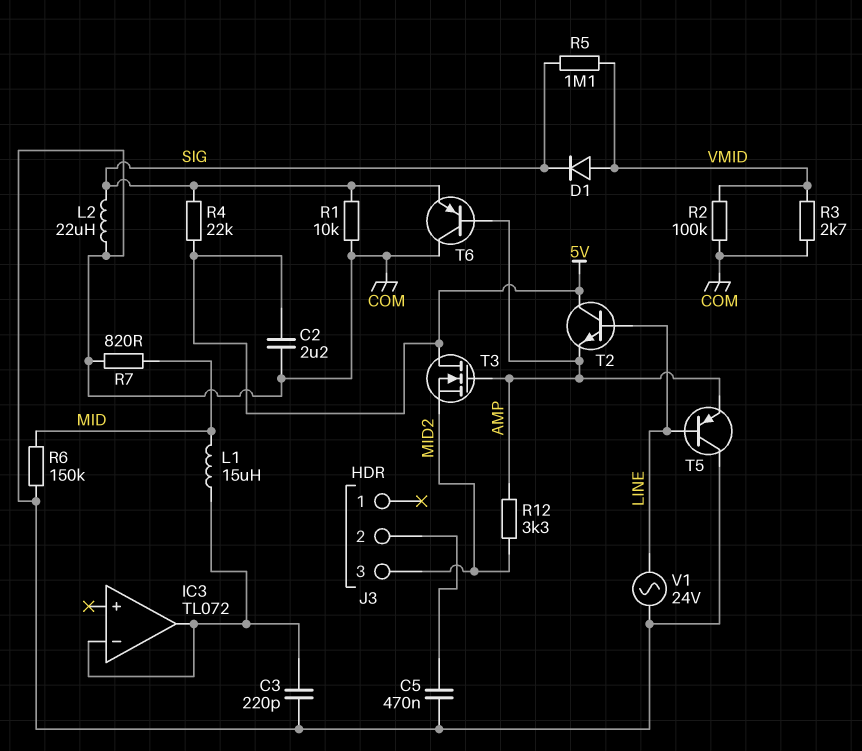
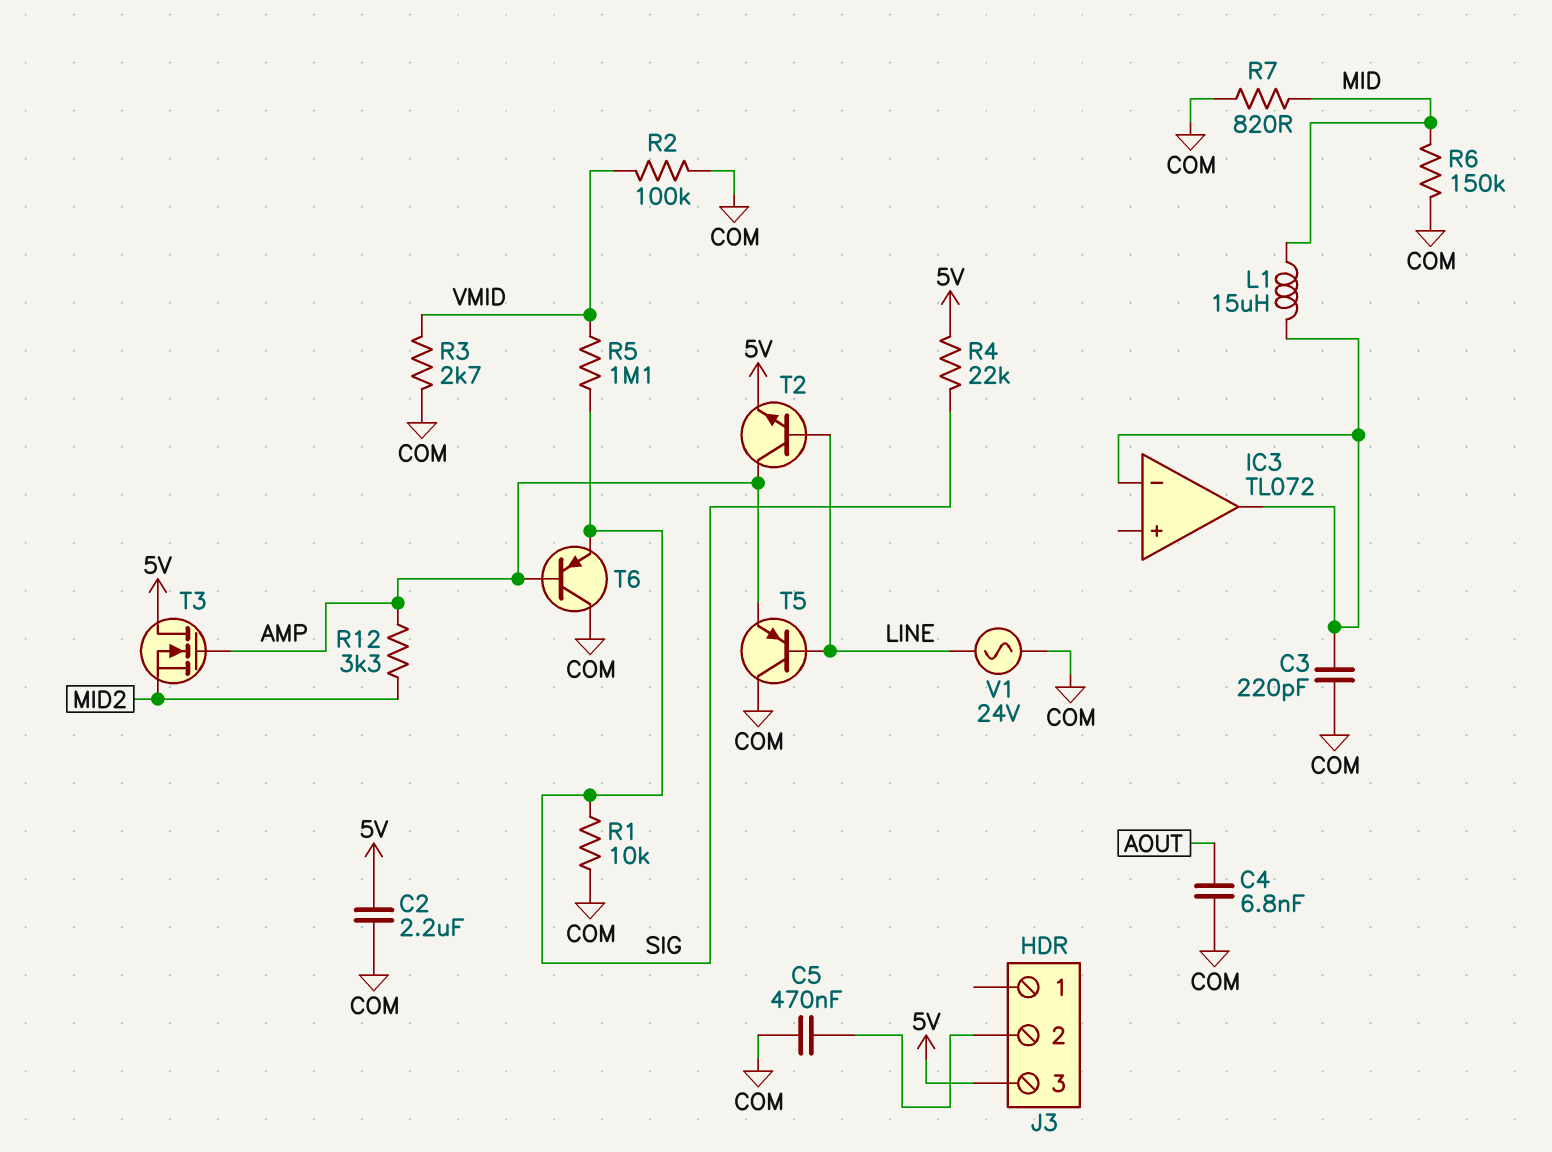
C4: none -> 6.8nF (AOUT, COM)
D1: diode (A VMID, K SIG) -> none
J3 pin 3: MID2 -> 5V
L2: 22uH (COM, SIG) -> none
T2: NPN (B LINE, C 5V, E AMP) -> NPN (B LINE, C AMP, E 5V)

